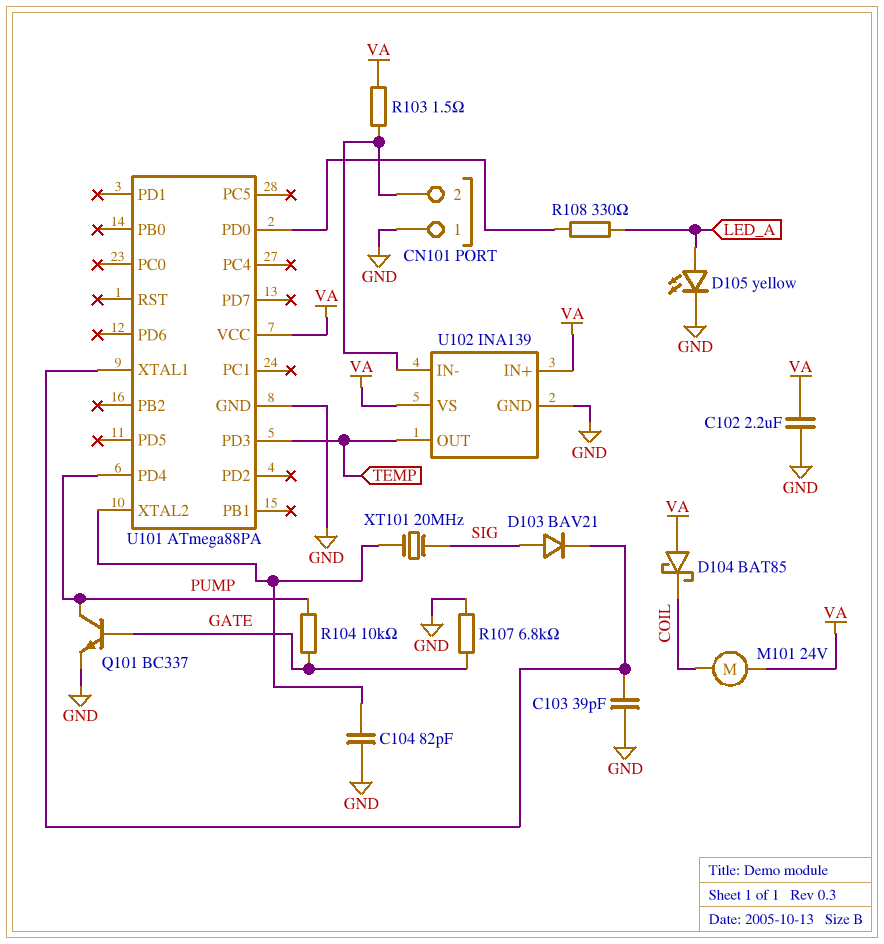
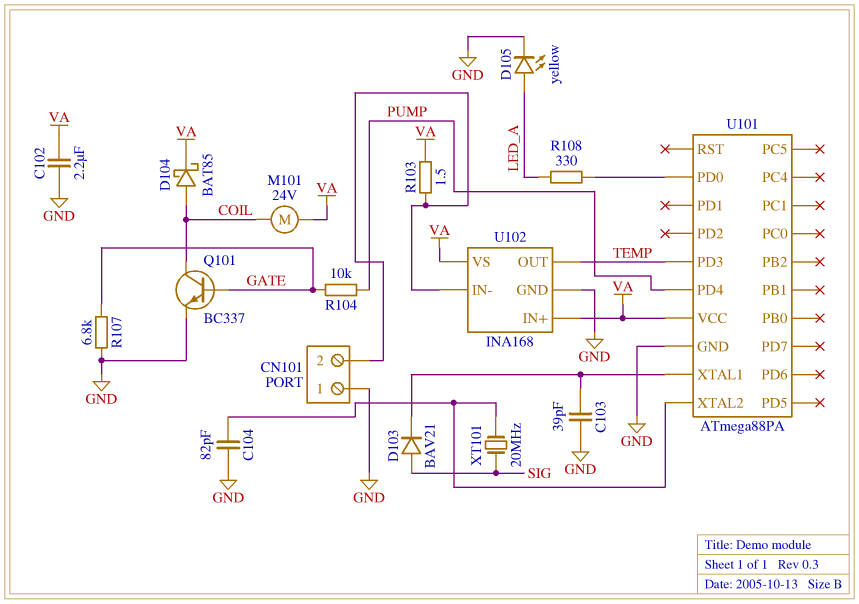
D104: schottky BAT85 (A VA, K COIL) -> schottky BAT85 (A COIL, K VA)
Q101: NPN BC337 (B GATE, C PUMP, E GND) -> NPN BC337 (B GATE, C COIL, E GND)
U102: INA139 -> INA168

